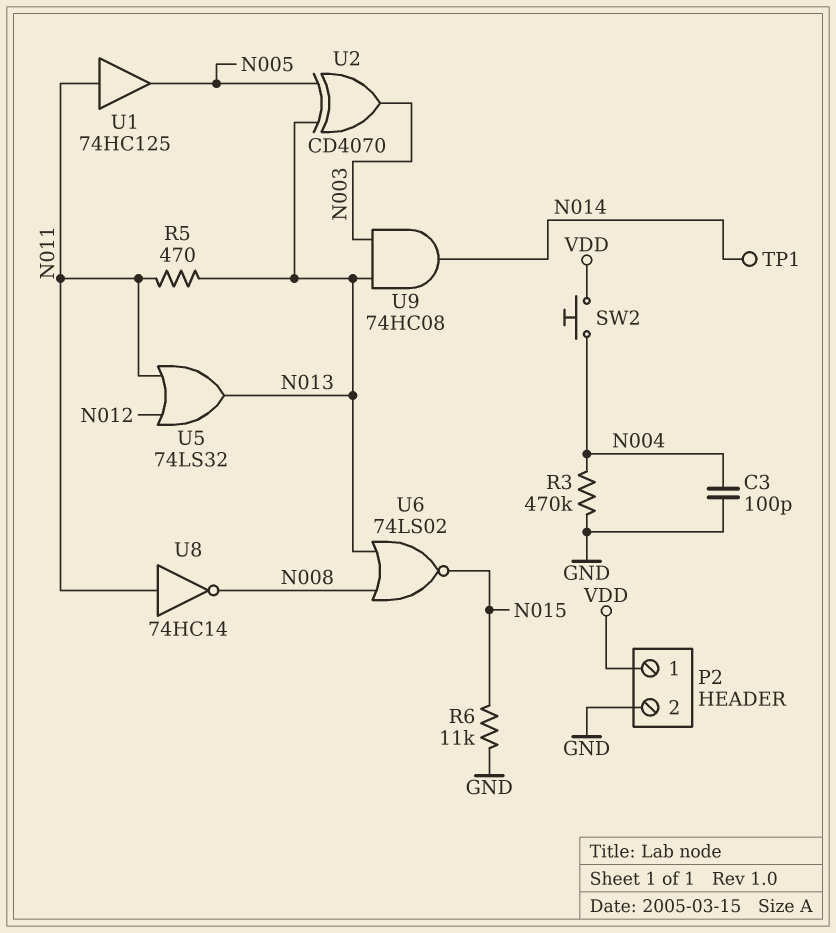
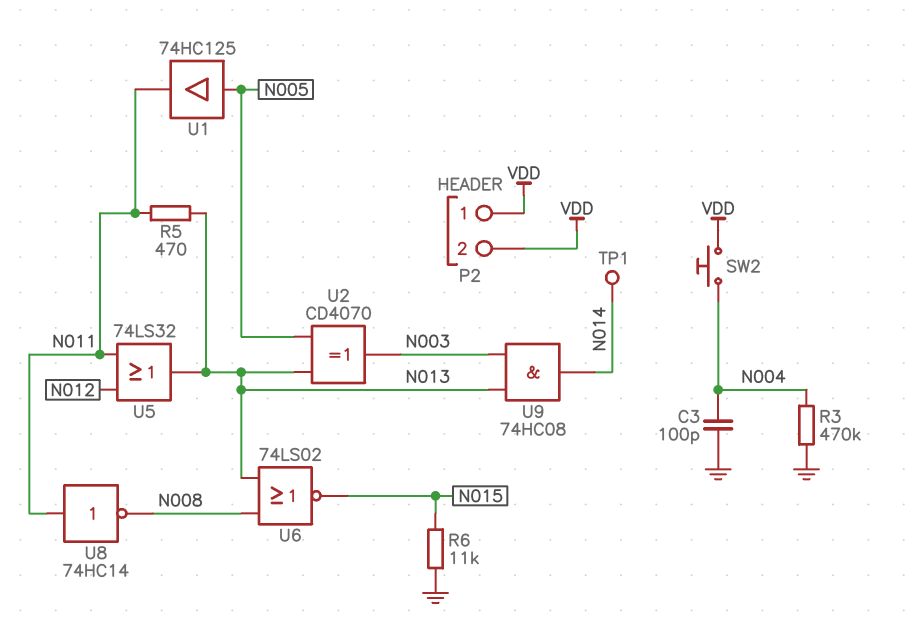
P2 pin 2: GND -> VDD
U1: buffer 74HC125 (in N011, out N005) -> buffer 74HC125 (in N005, out N011)

